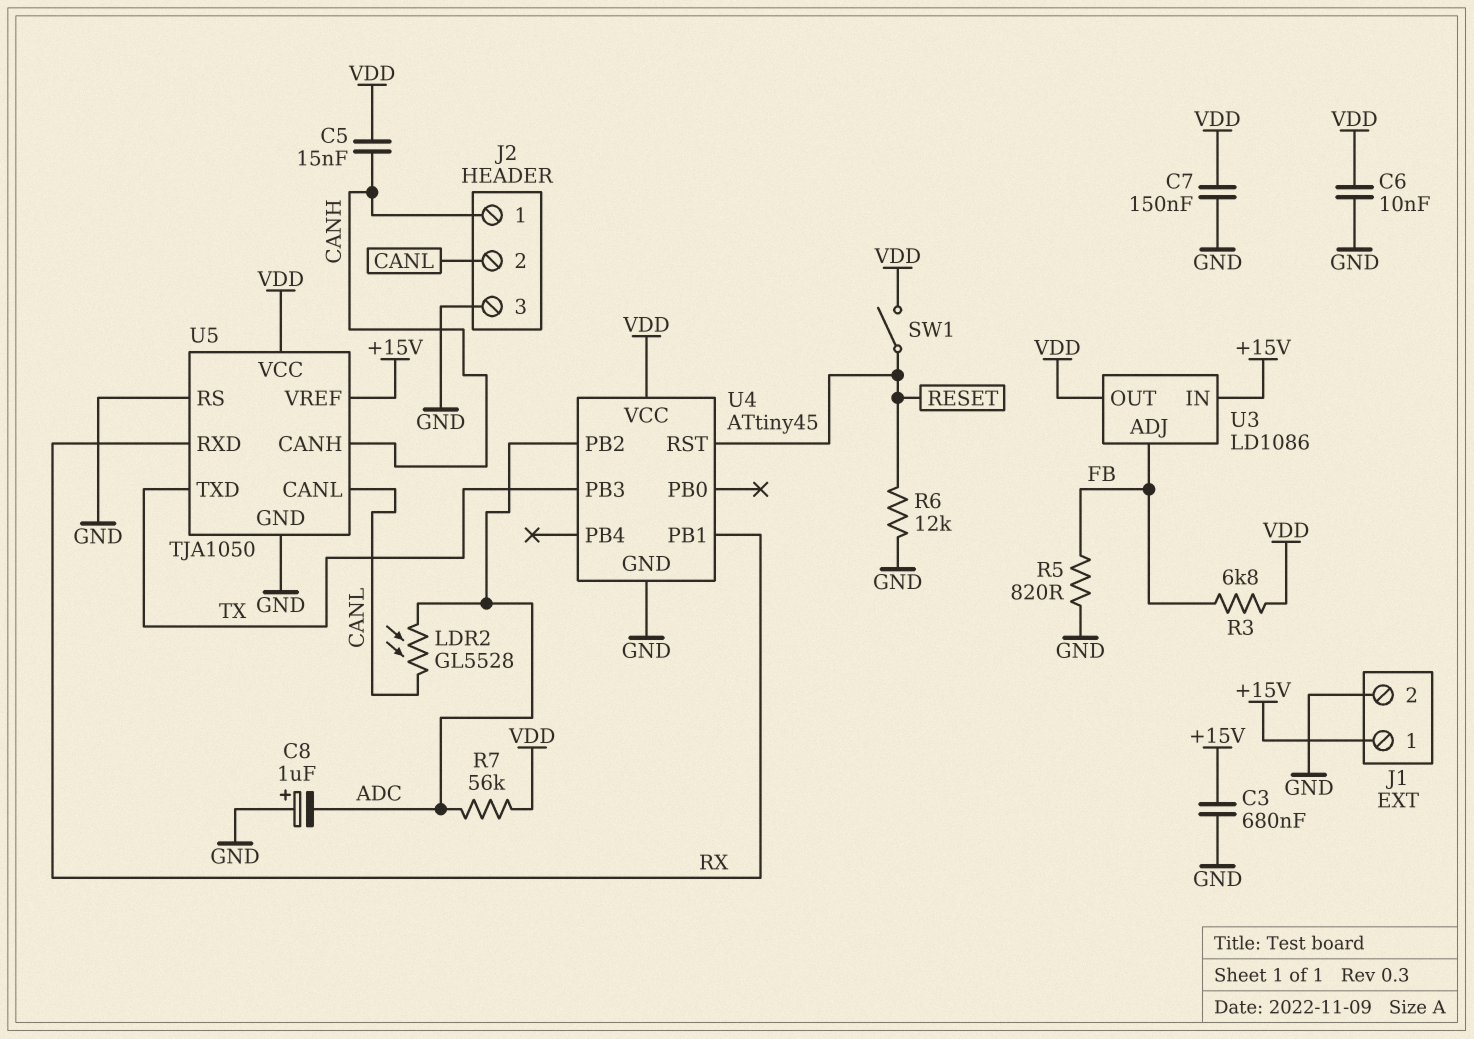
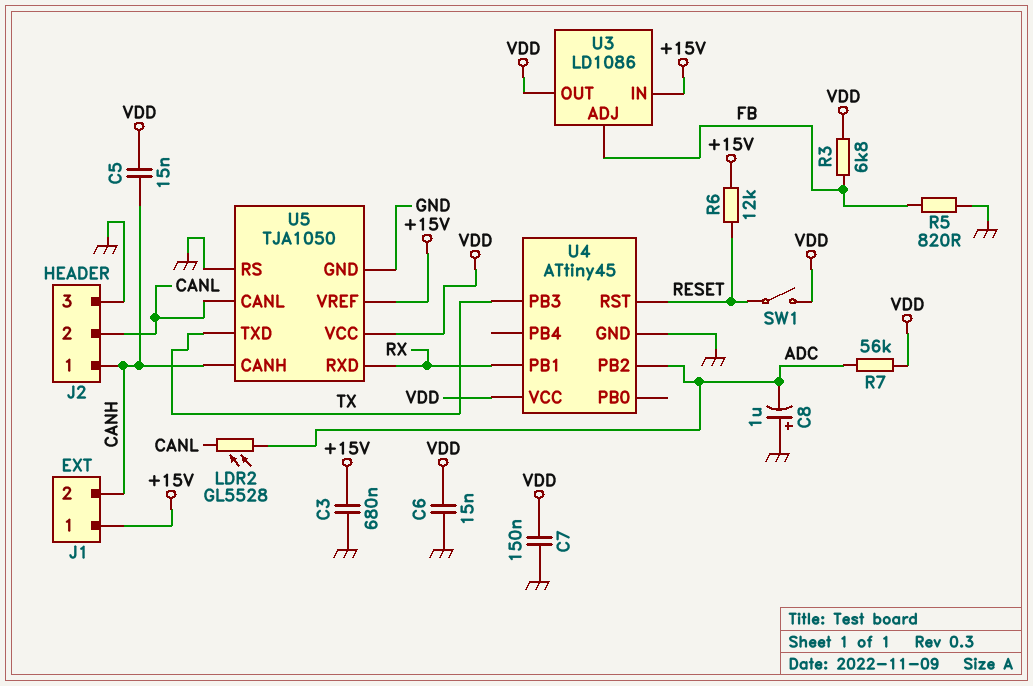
C6: 10nF (GND, VDD) -> 15nF (GND, VDD)
J1 pin 2: GND -> CANH
R6: 12k (GND, RESET) -> 12k (+15V, RESET)

